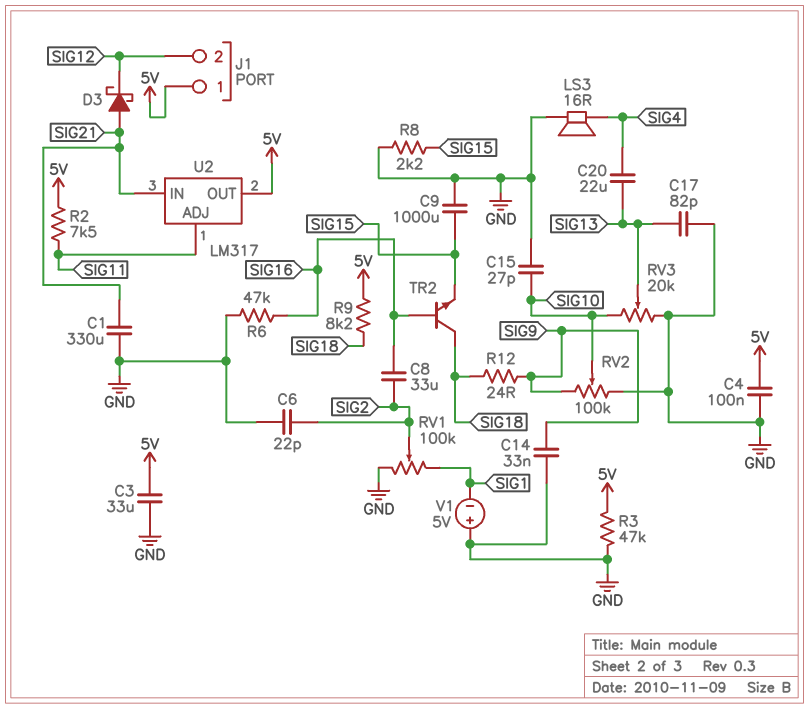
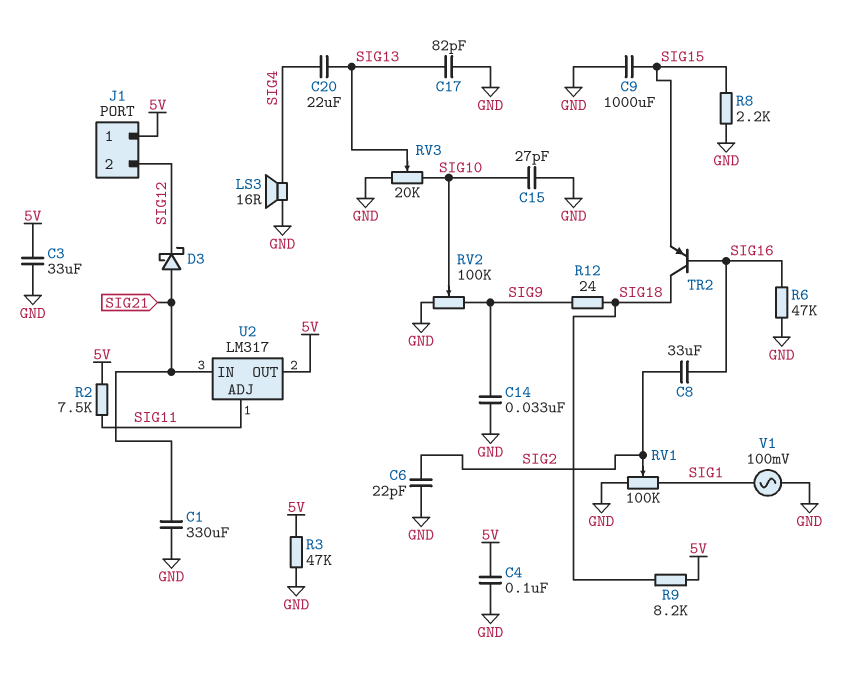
TR2: NPN (B SIG16, C SIG18, E SIG15) -> PNP (B SIG16, C SIG18, E SIG15)
V1: 5V (plus GND, minus SIG1) -> AC 100mV (GND, SIG1)

